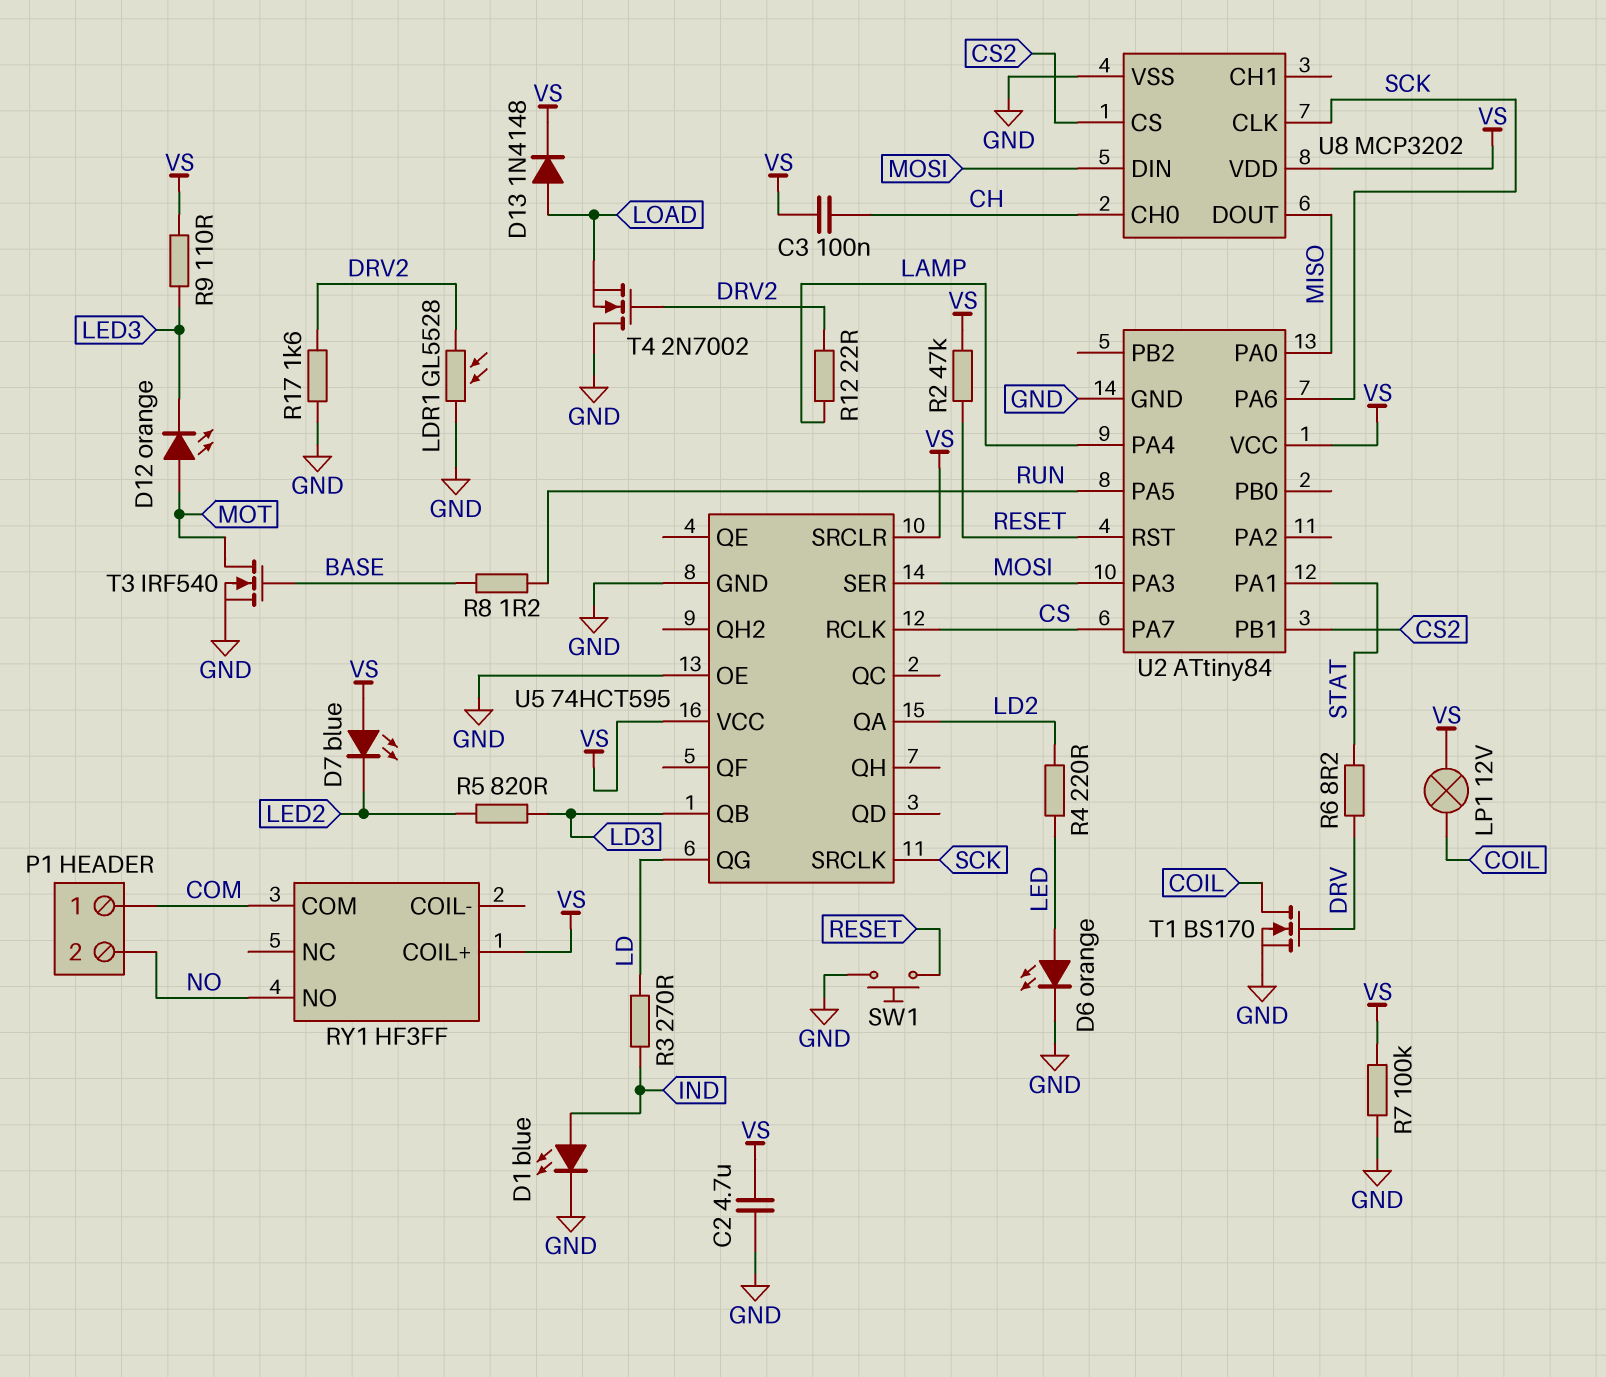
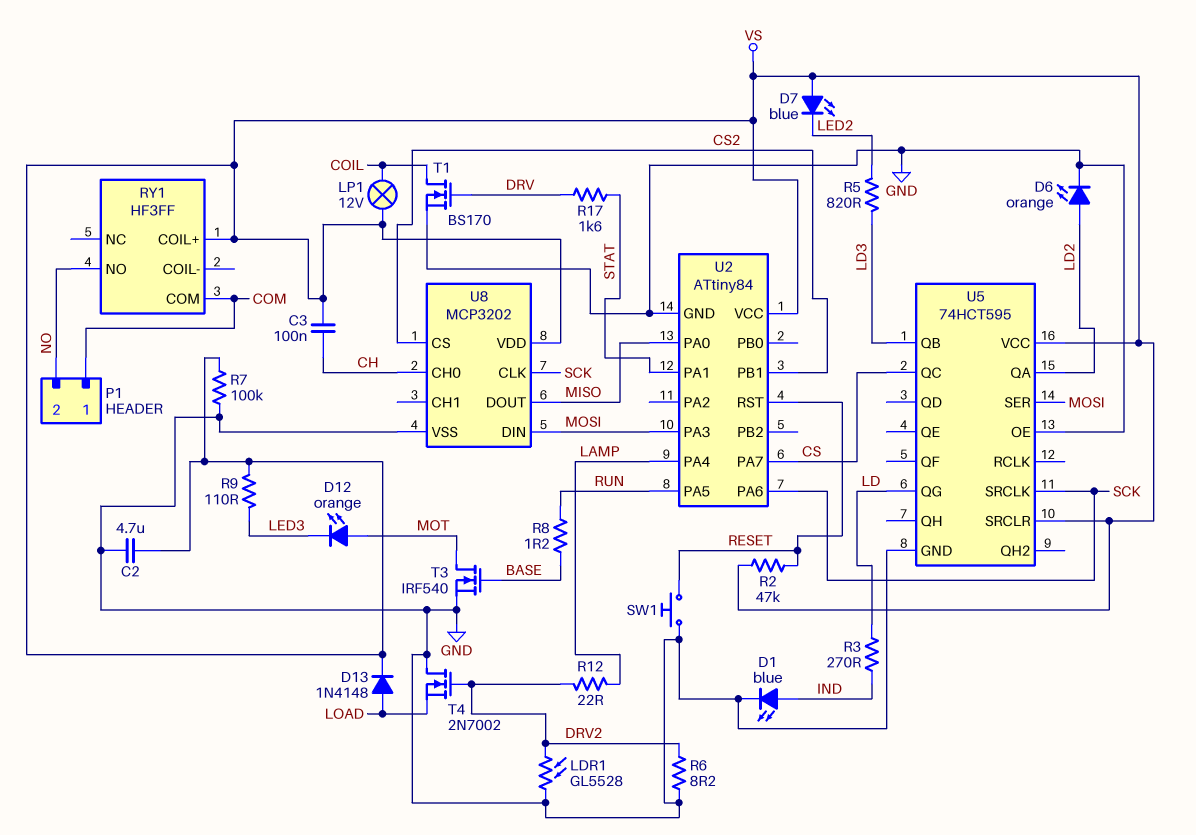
D6: LED orange (A LED, K GND) -> LED orange (A LD2, K GND)
R4: 220 (LD2, LED) -> none
R6: 8.2 (DRV, STAT) -> 8.2 (DRV2, GND)
R17: 1.6k (DRV2, GND) -> 1.6k (DRV, STAT)
U5 pin QC: none -> CS
U5 pin RCLK: CS -> none

